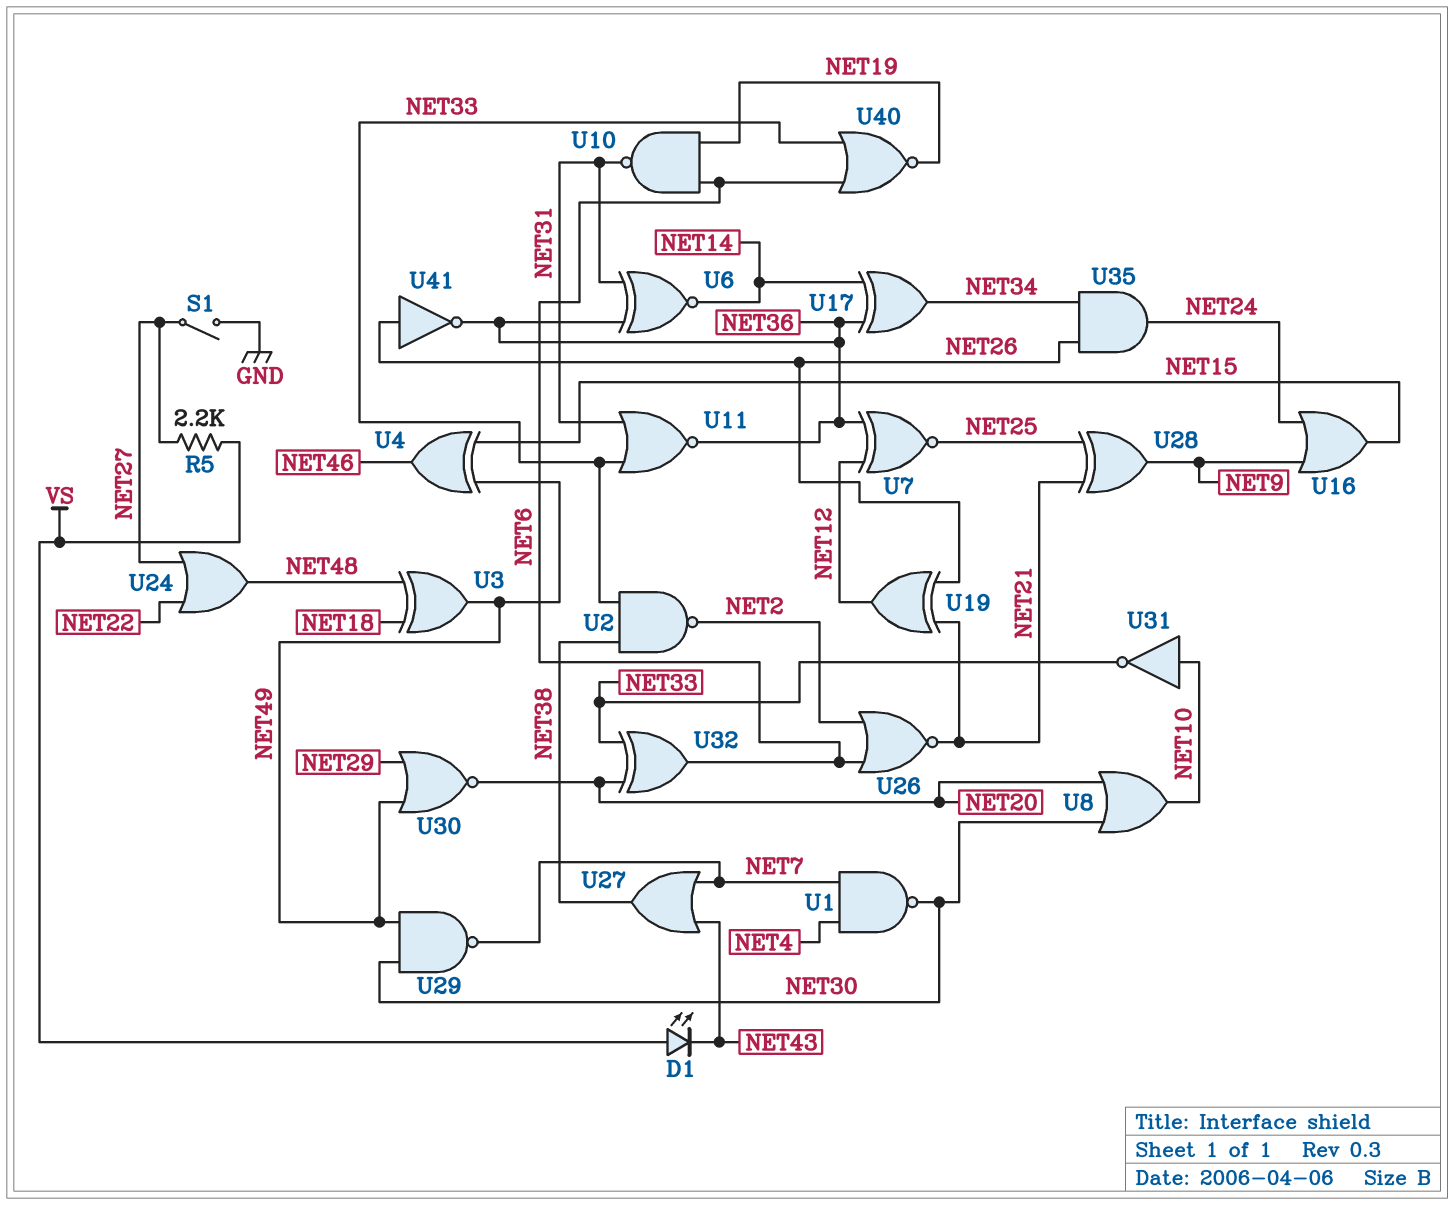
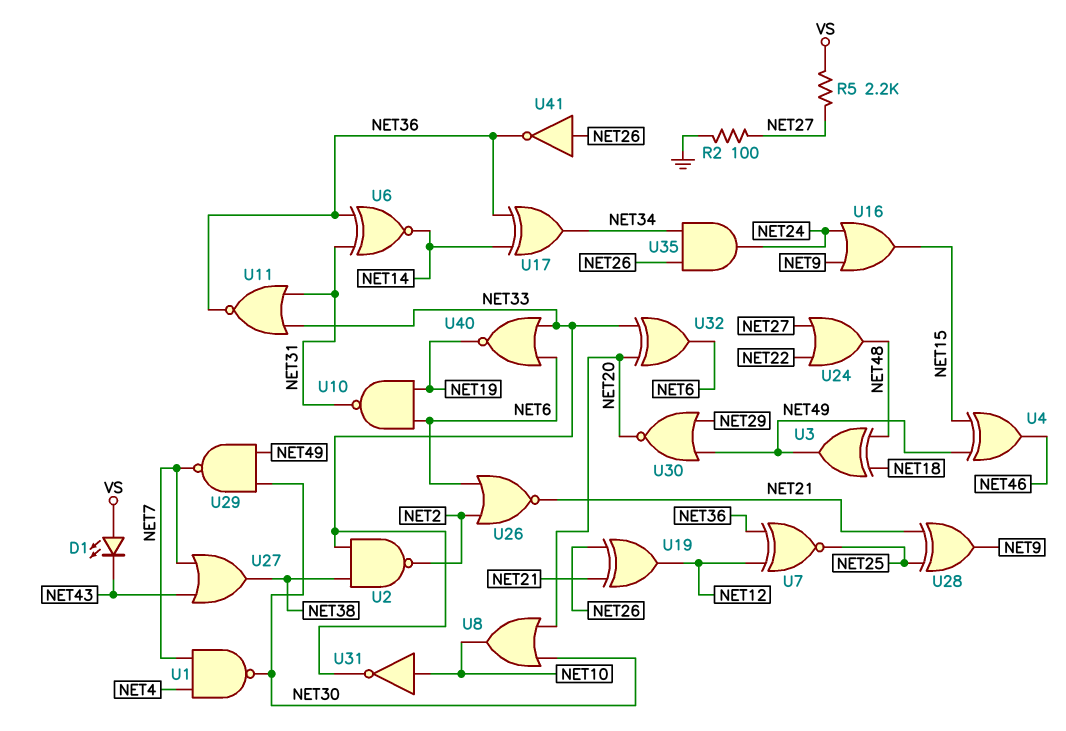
R2: none -> 100 (GND, NET27)
S1: switch (GND, NET27) -> none

